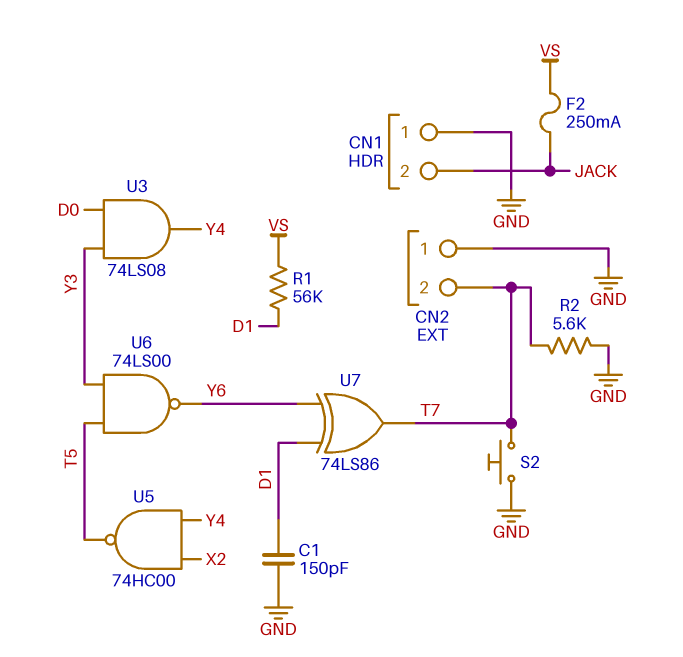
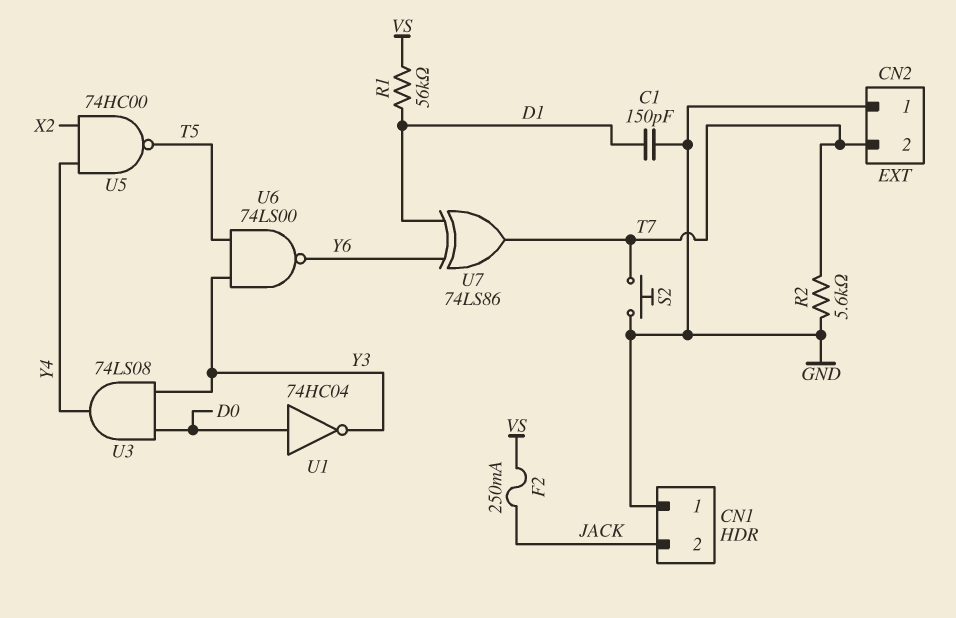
U1: none -> NOT 74HC04 (in D0, out Y3)

